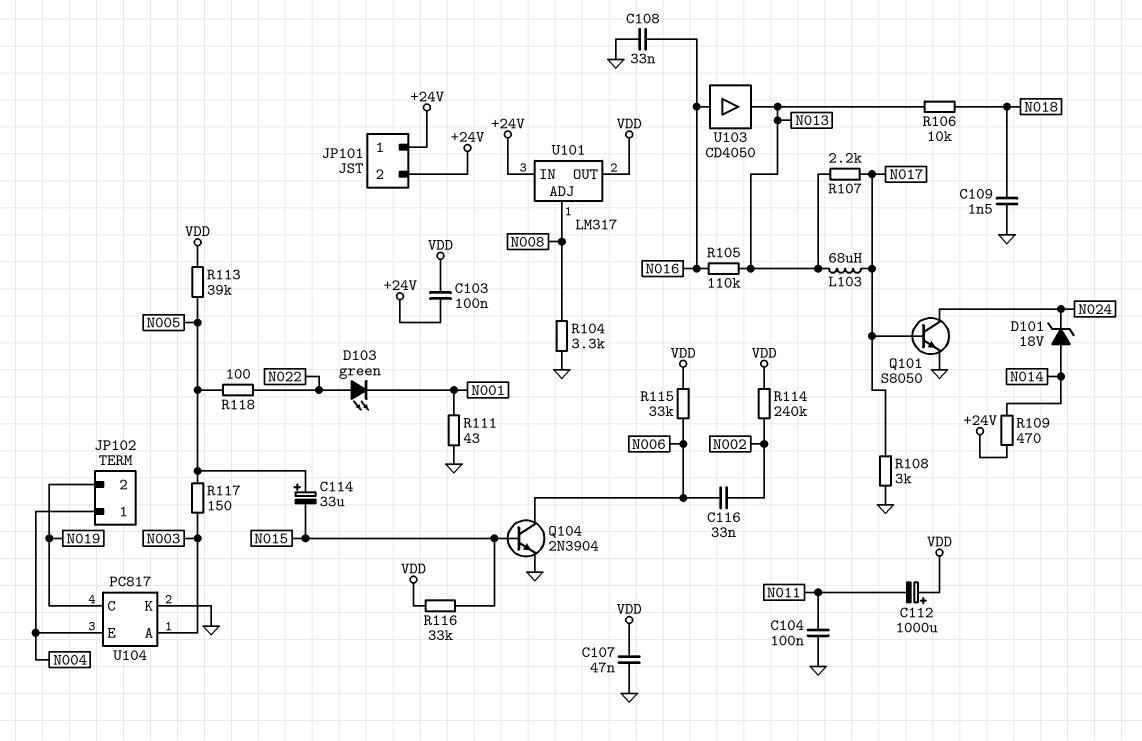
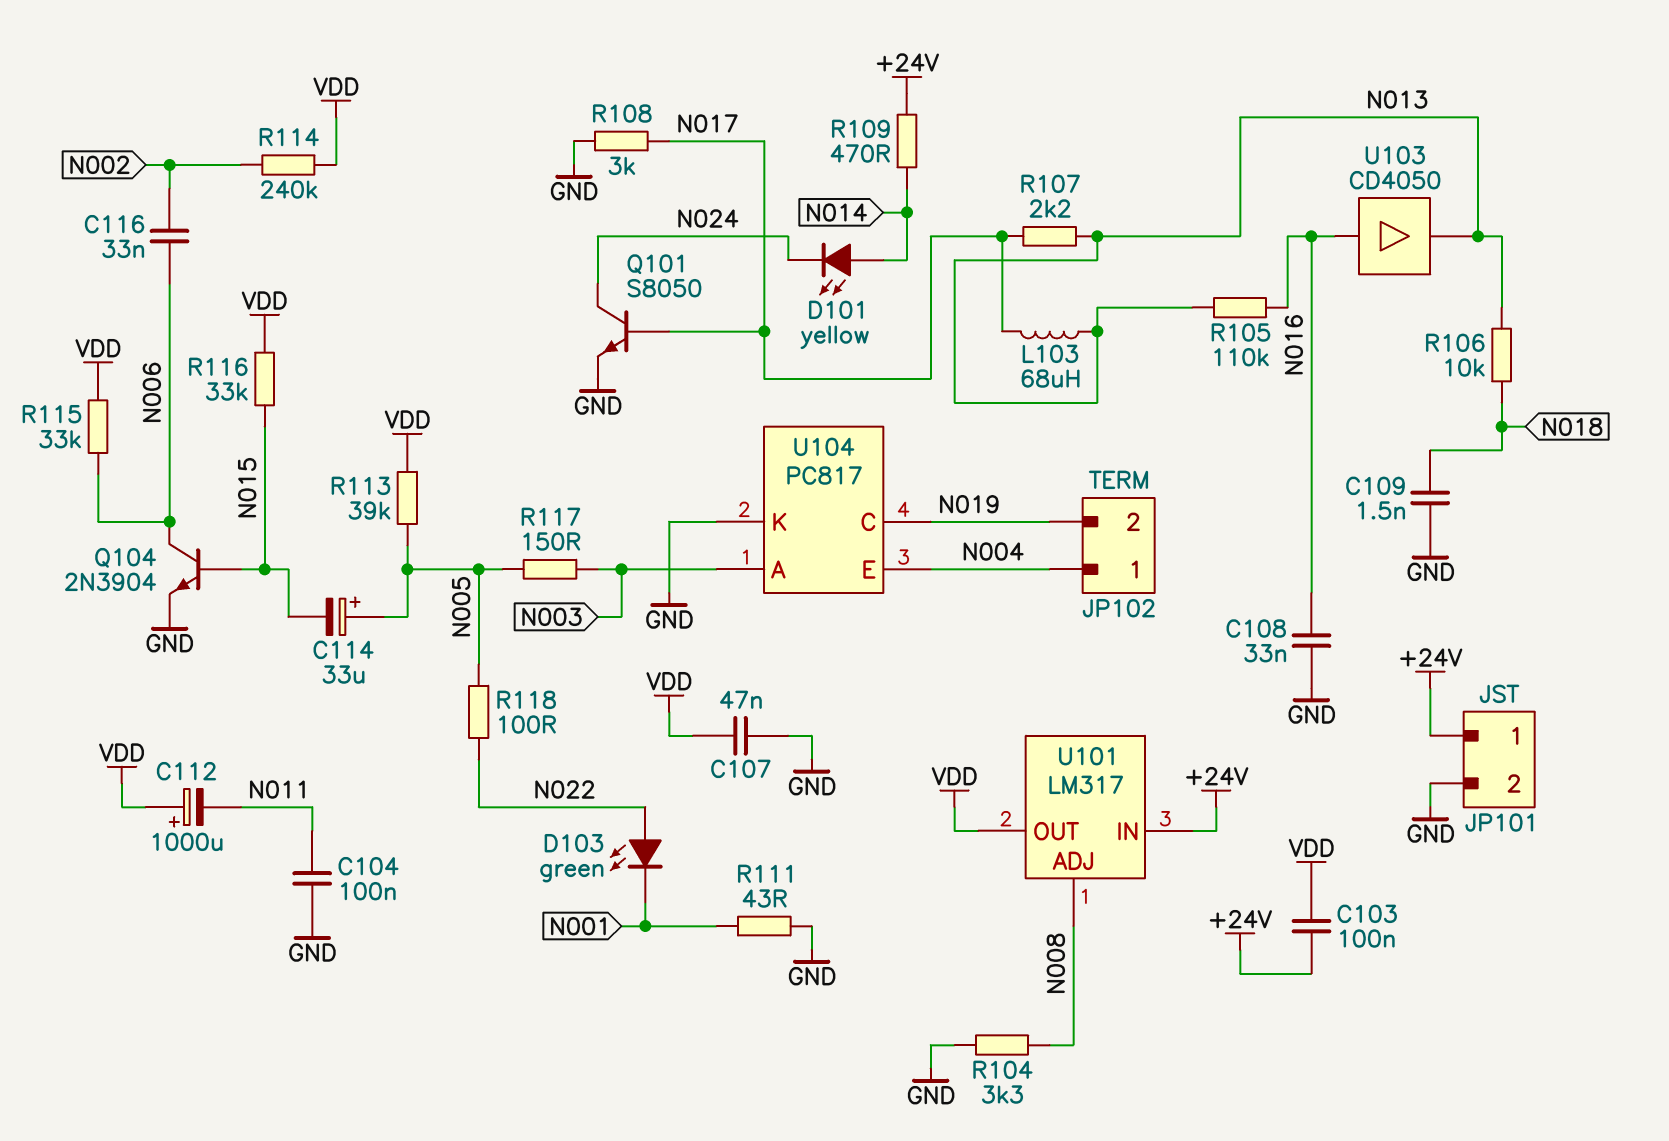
D101: zener 18V (A N014, K N024) -> LED yellow (A N014, K N024)
JP101 pin 2: +24V -> GND

